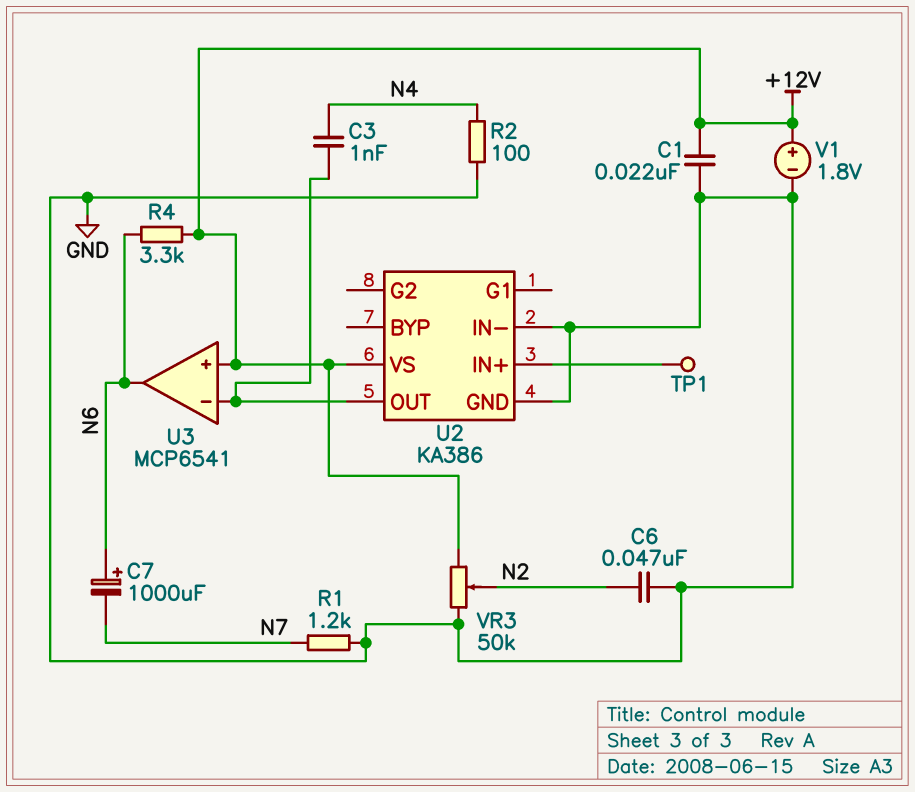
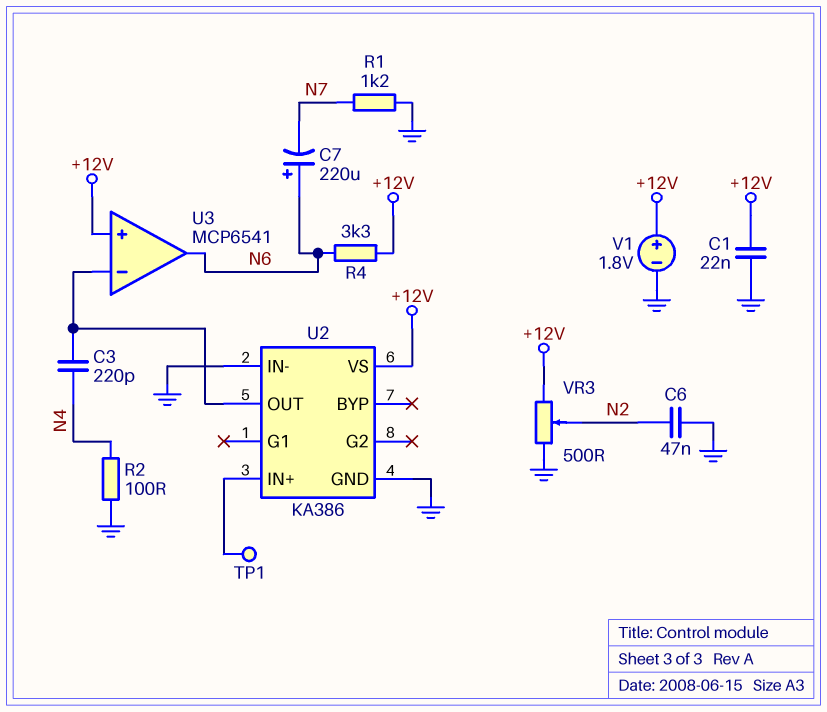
C3: 1nF (N4, U2/OUT) -> 220pF (N4, U2/OUT)
C7: 1000uF (plus N6, minus N7) -> 220uF (plus N6, minus N7)
VR3: 50k (+12V, GND, wiper N2) -> 500 (+12V, GND, wiper N2)

